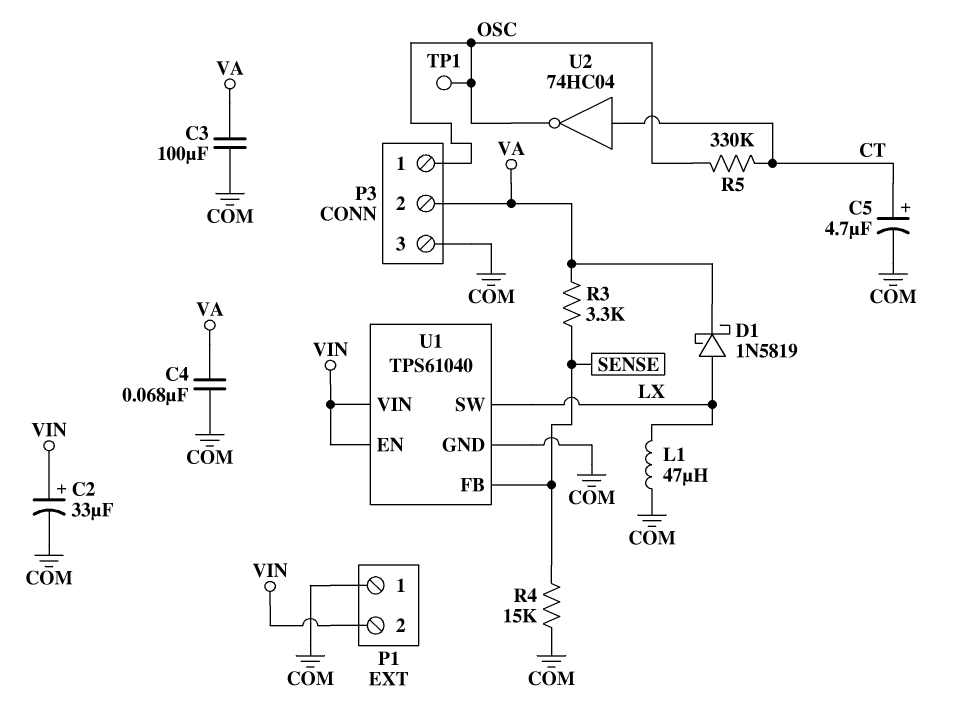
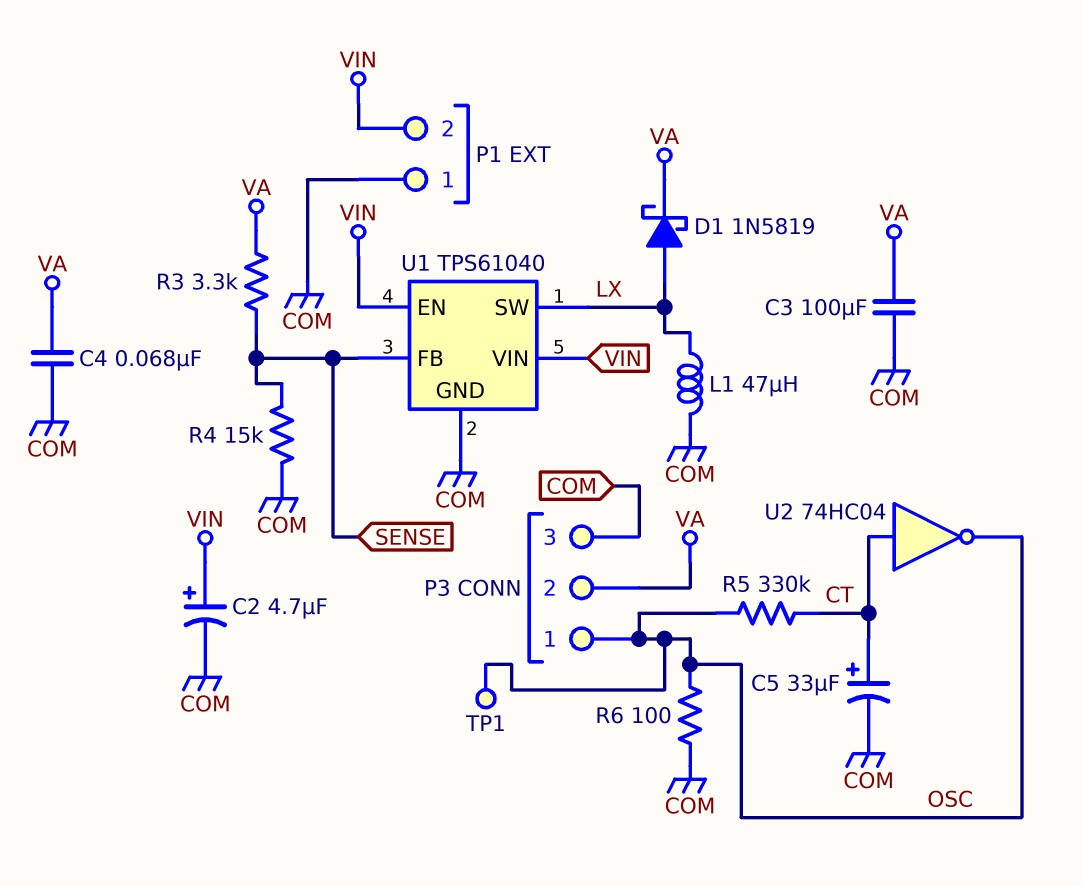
C2: 33uF (plus VIN, minus COM) -> 4.7uF (plus VIN, minus COM)
C5: 4.7uF (plus CT, minus COM) -> 33uF (plus CT, minus COM)
R6: none -> 100 (COM, OSC)

